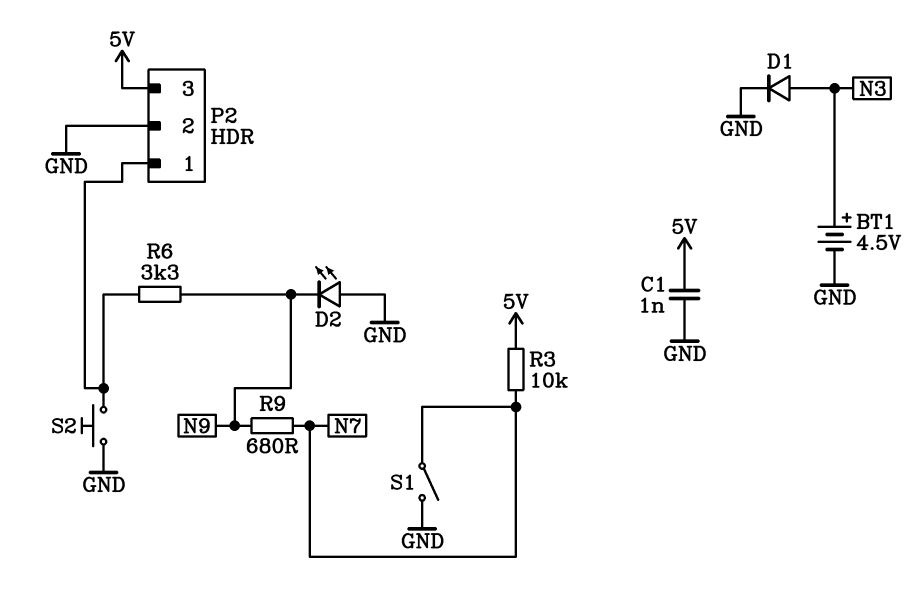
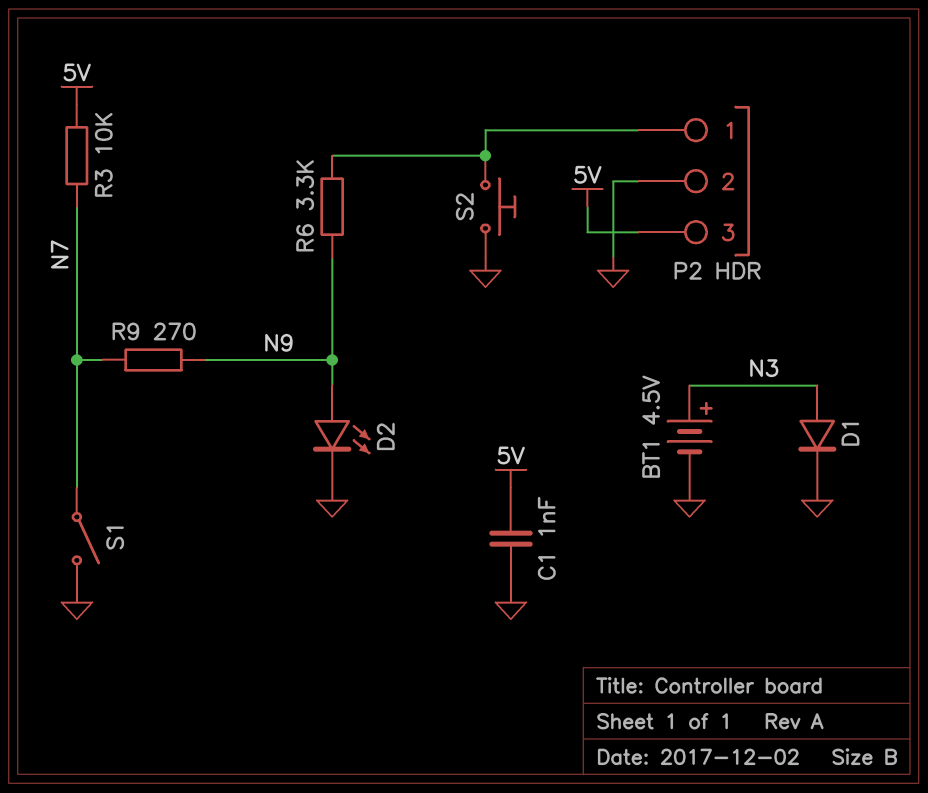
D2: LED (A GND, K N9) -> LED (A N9, K GND)
R9: 680 (N7, N9) -> 270 (N7, N9)

